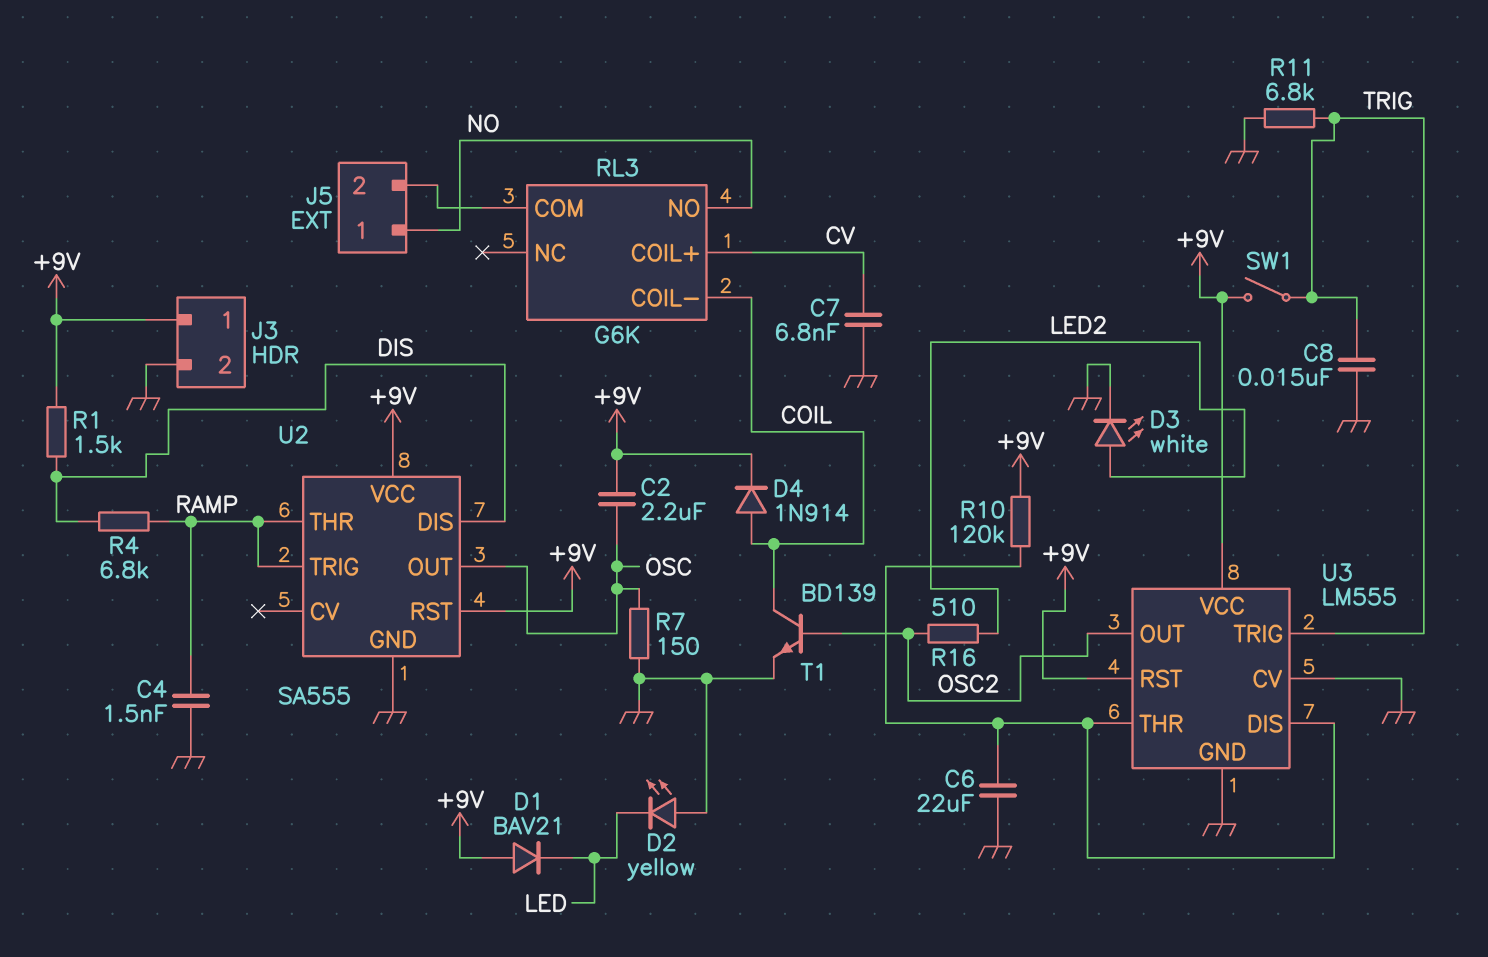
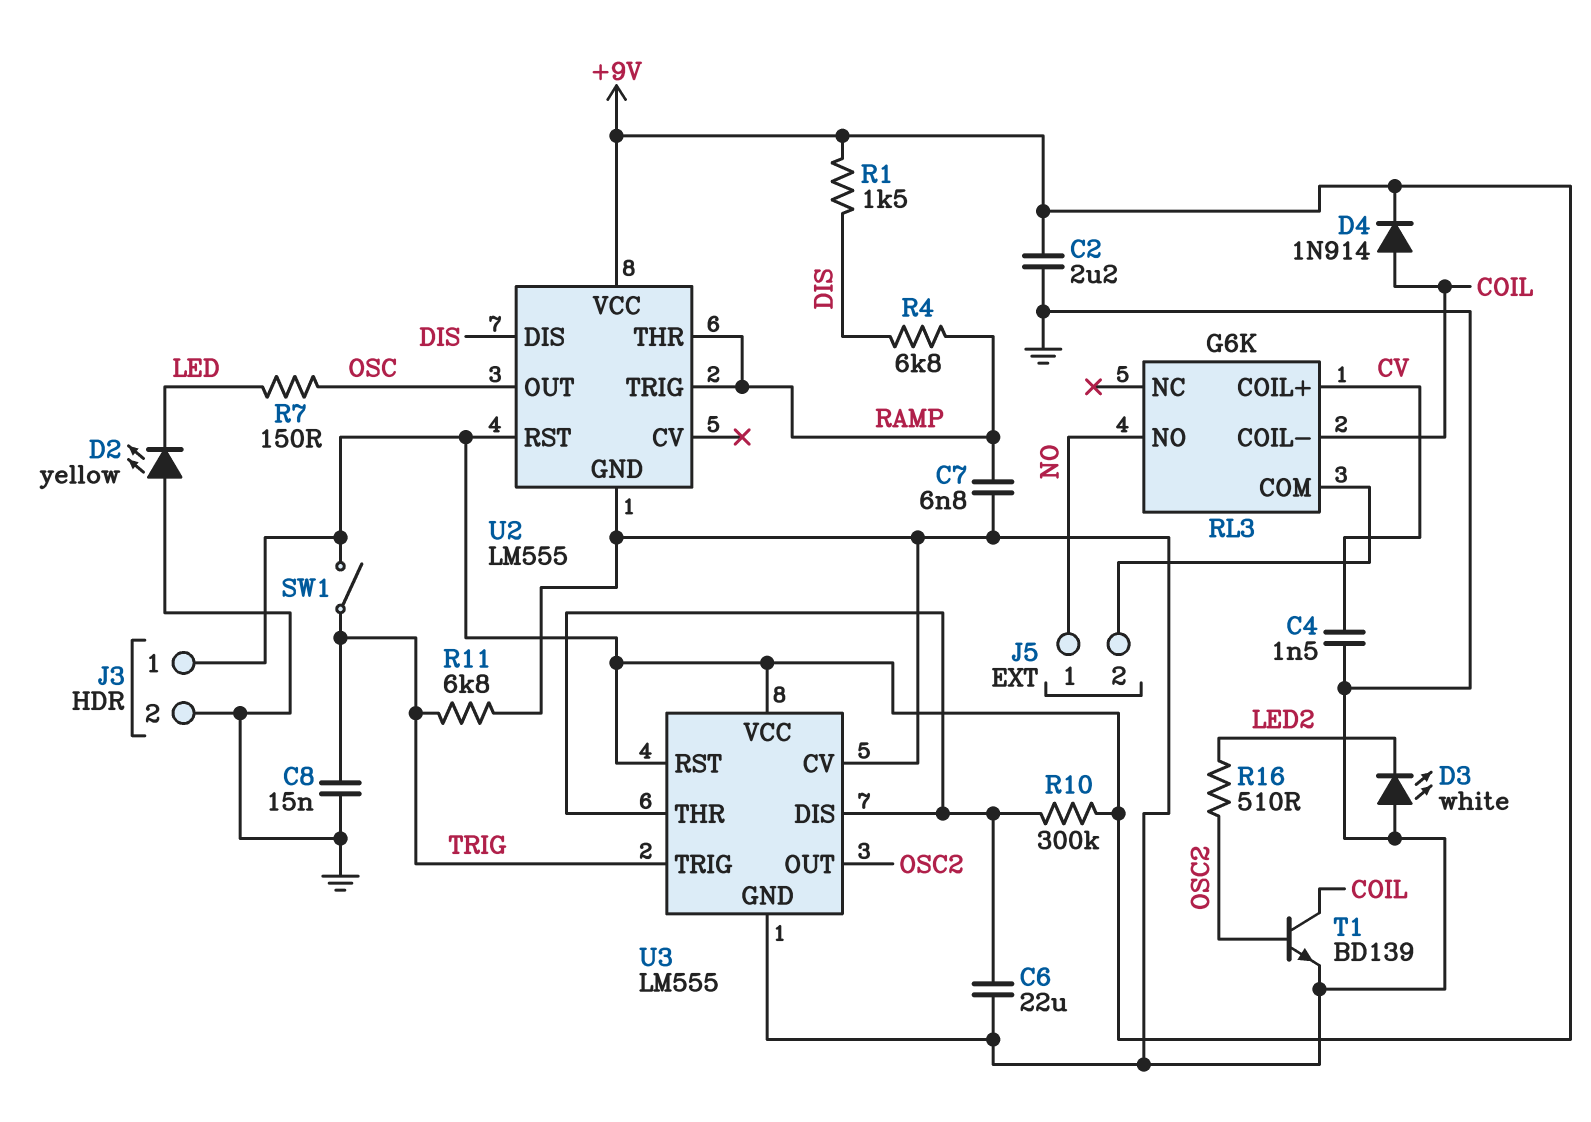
C2: 2.2uF (+9V, OSC) -> 2.2uF (+9V, GND)
C4: 1.5nF (GND, RAMP) -> 1.5nF (CV, GND)
C7: 6.8nF (CV, GND) -> 6.8nF (GND, RAMP)
D1: diode BAV21 (A +9V, K LED) -> none
D3: LED white (A LED2, K GND) -> LED white (A GND, K LED2)
R7: 150 (GND, OSC) -> 150 (LED, OSC)
R10: 120k (+9V, U3/DIS) -> 300k (+9V, U3/DIS)
U2: SA555 -> LM555

